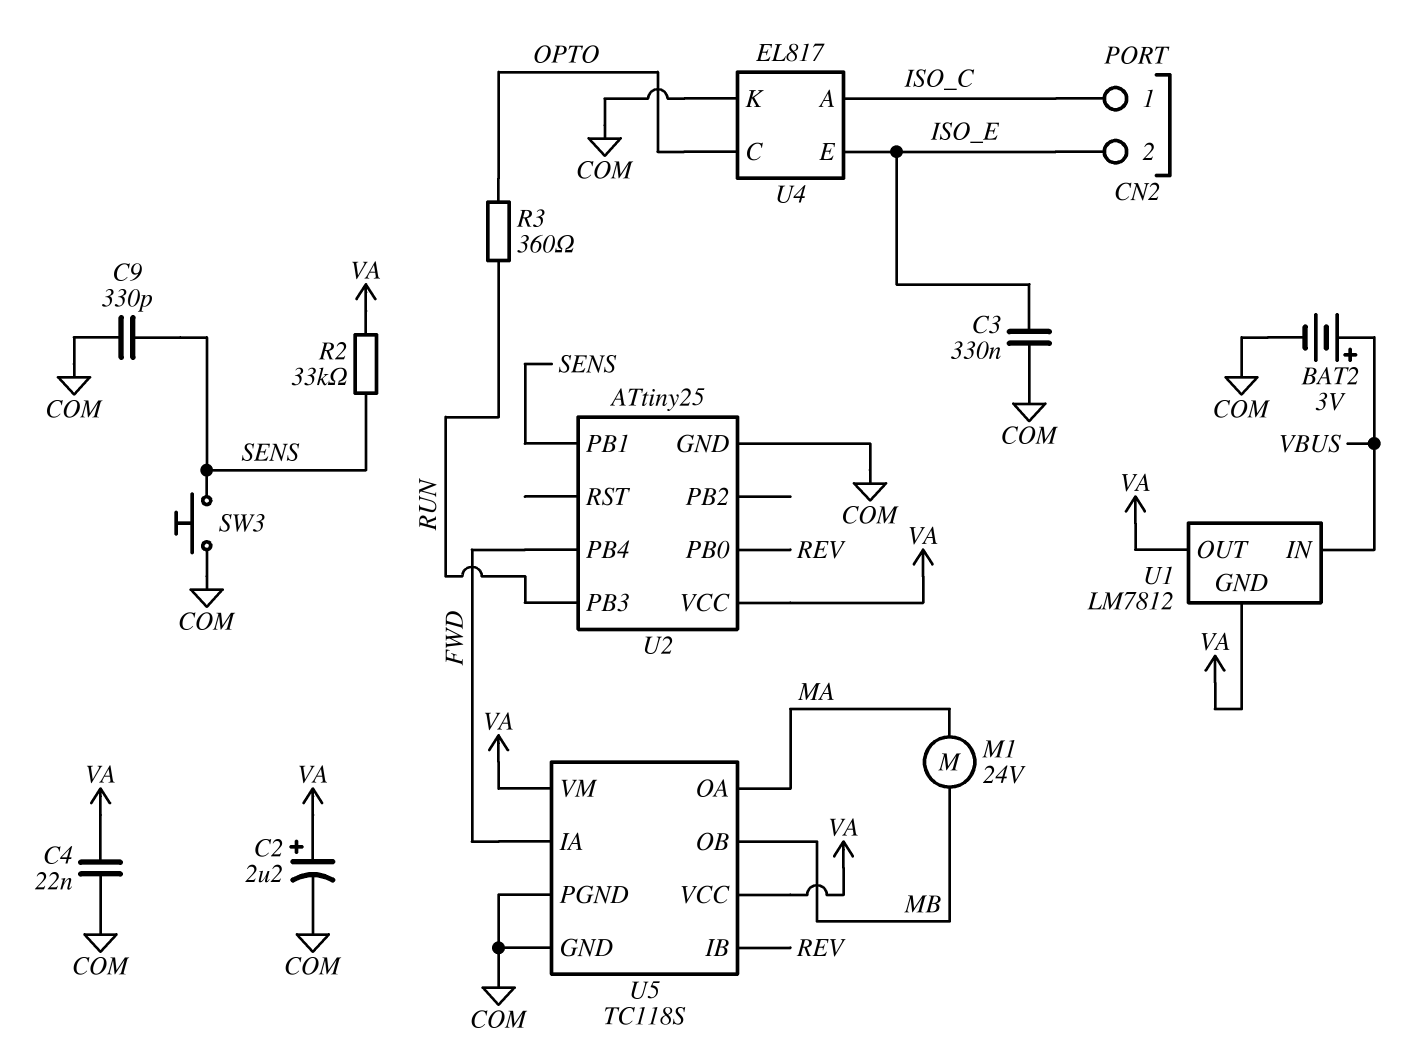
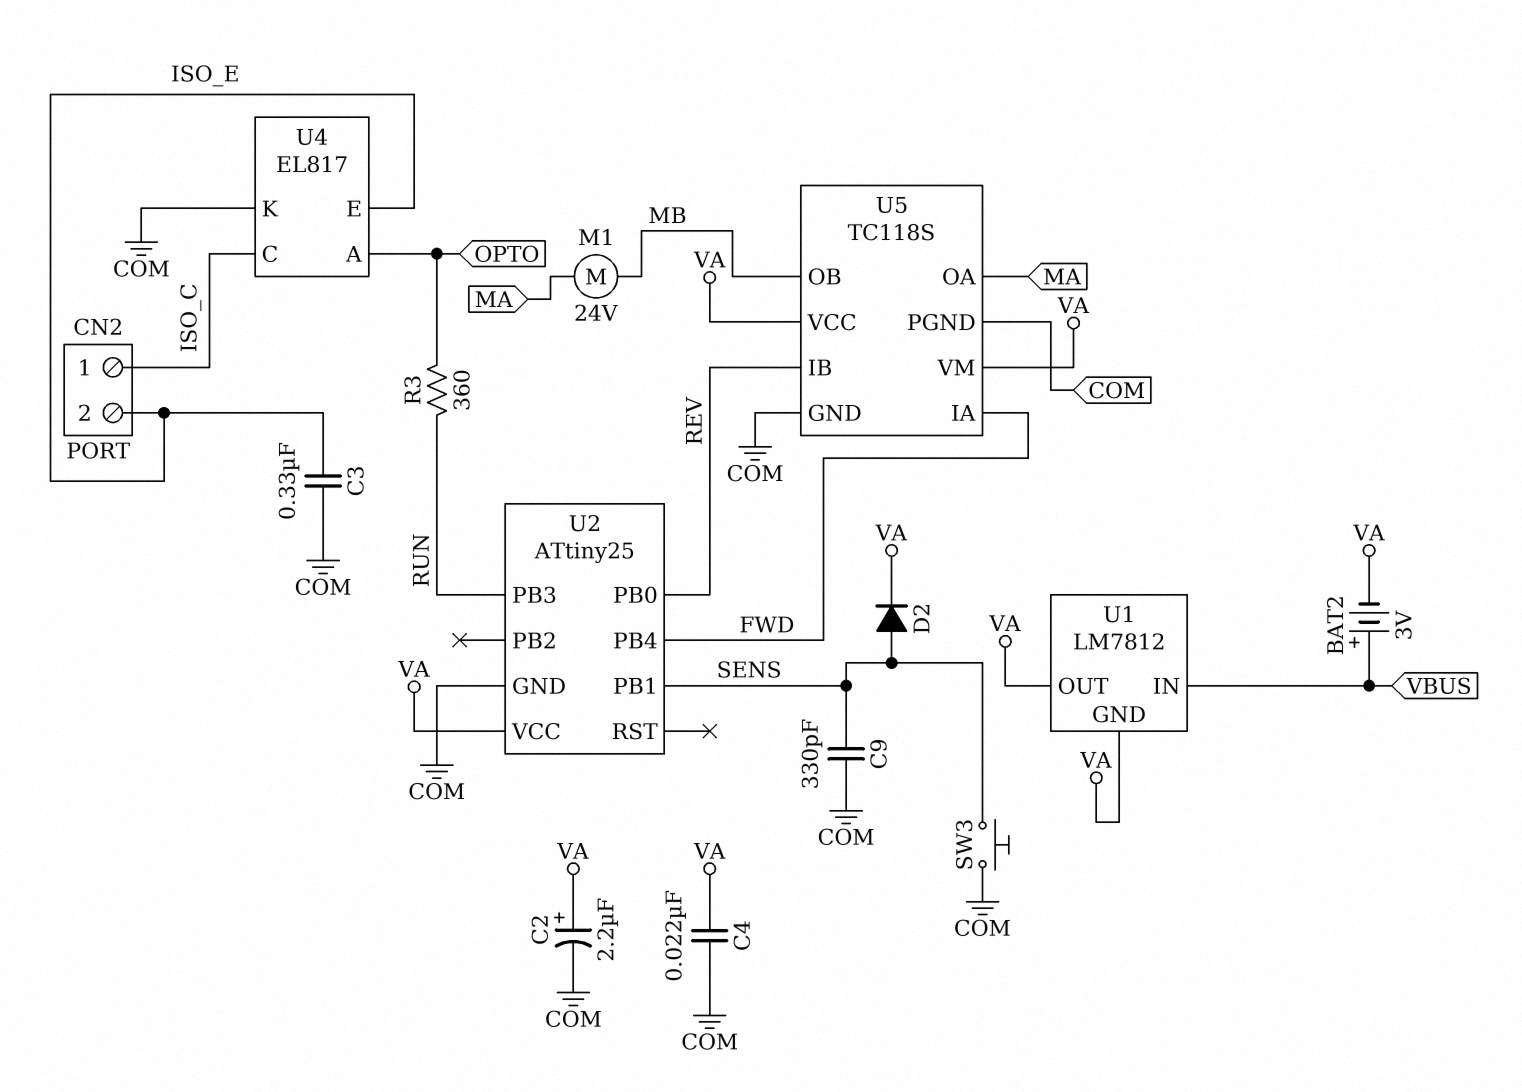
BAT2: 3V (plus VBUS, minus COM) -> 3V (plus VBUS, minus VA)
D2: none -> diode (A SENS, K VA)
R2: 33k (SENS, VA) -> none
U4 pin A: ISO_C -> OPTO
U4 pin C: OPTO -> ISO_C

